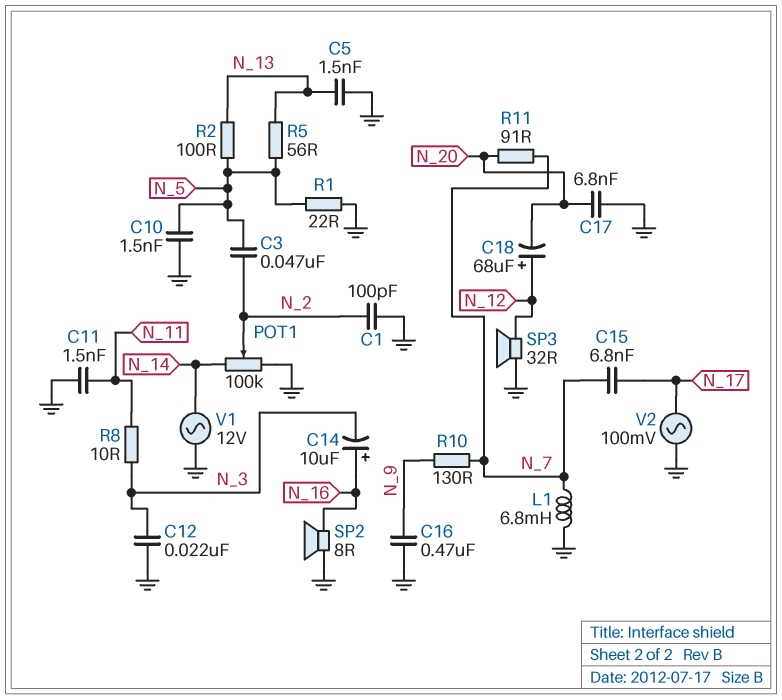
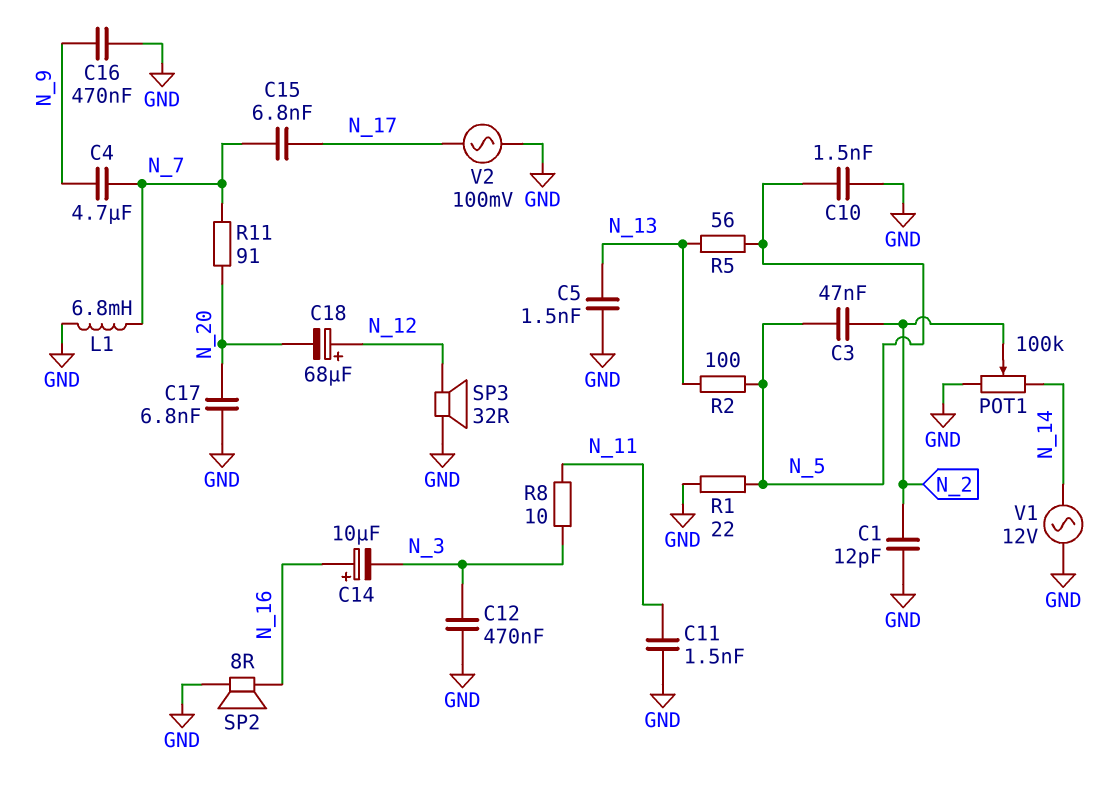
C1: 100pF (GND, N_2) -> 12pF (GND, N_2)
C4: none -> 4.7uF (N_7, N_9)
C12: 22nF (GND, N_3) -> 470nF (GND, N_3)
R10: 130 (N_7, N_9) -> none

